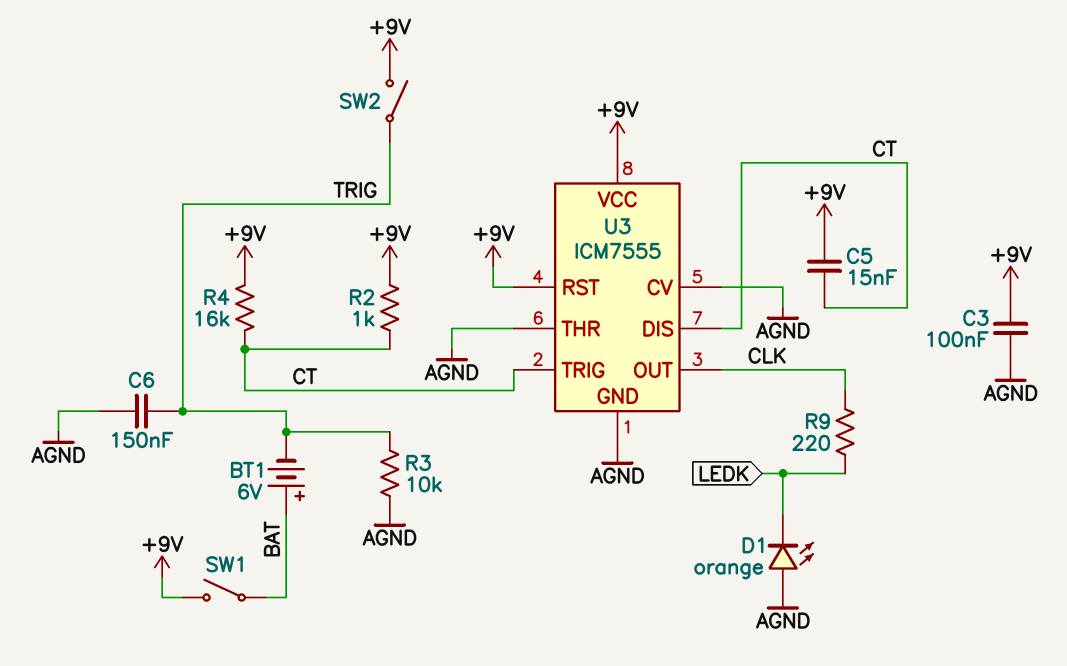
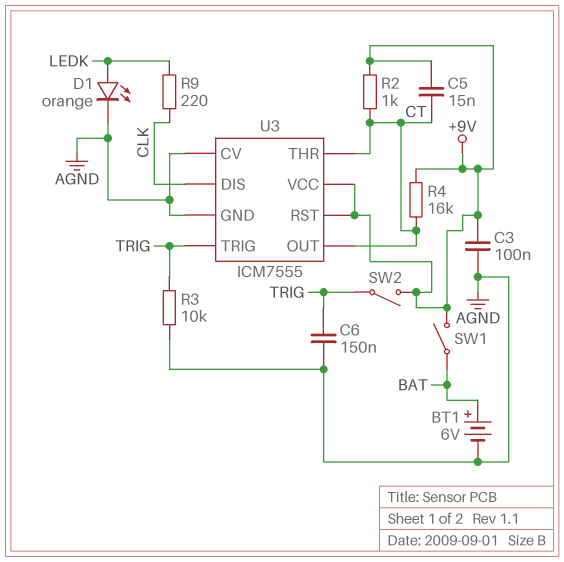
BT1: 6V (plus BAT, minus TRIG) -> 6V (plus BAT, minus AGND)
D1: LED orange (A AGND, K LEDK) -> LED orange (A LEDK, K AGND)
U3 pin DIS: CT -> CLK
U3 pin OUT: CLK -> CT
U3 pin THR: AGND -> CT
U3 pin TRIG: CT -> TRIG

